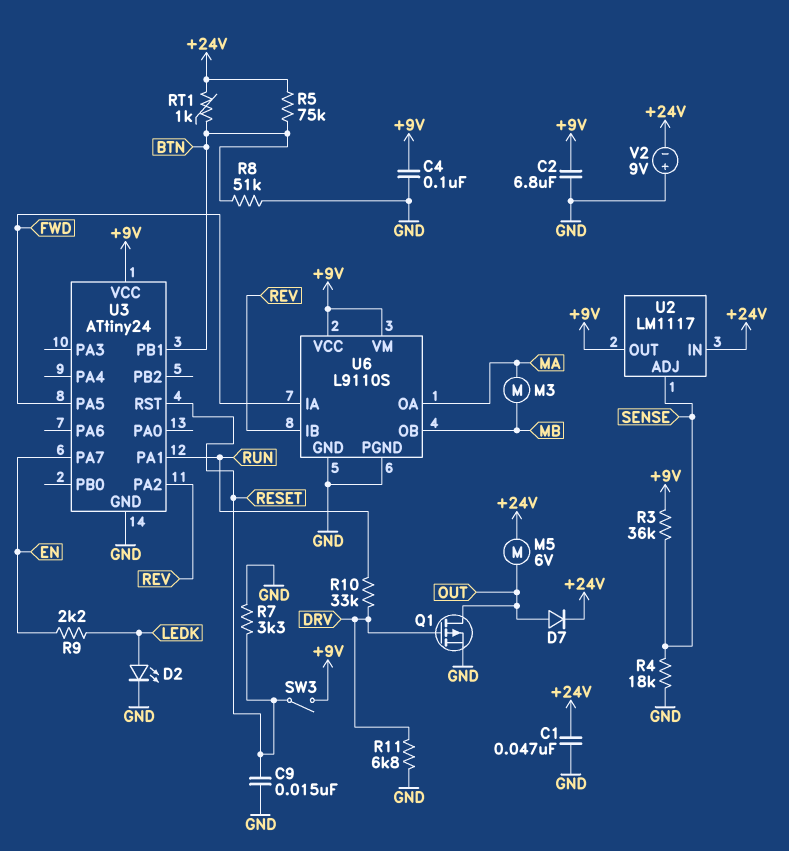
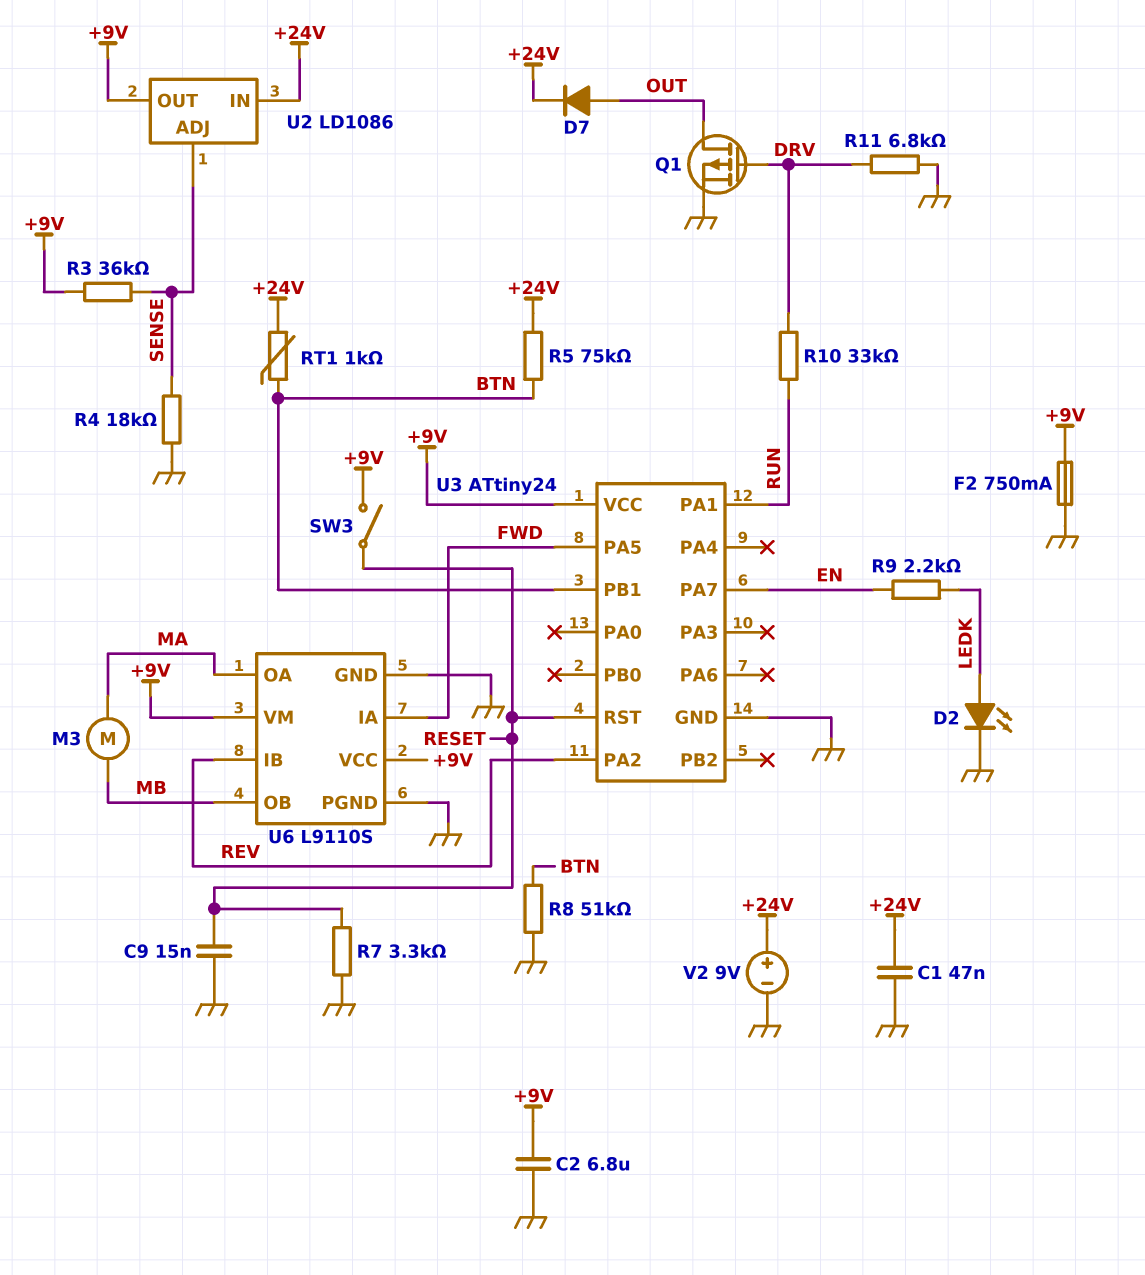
C4: 100nF (+9V, GND) -> none
F2: none -> 750mA (+9V, GND)
M5: motor 6V (+24V, OUT) -> none
U2: LM1117 -> LD1086
V2: 9V (plus GND, minus +24V) -> 9V (plus +24V, minus GND)

